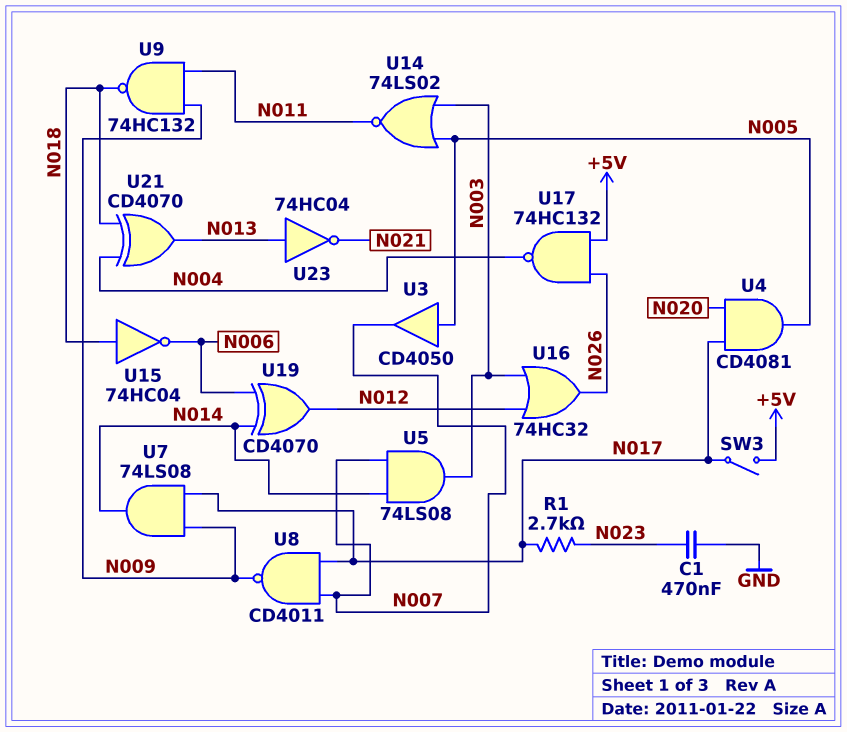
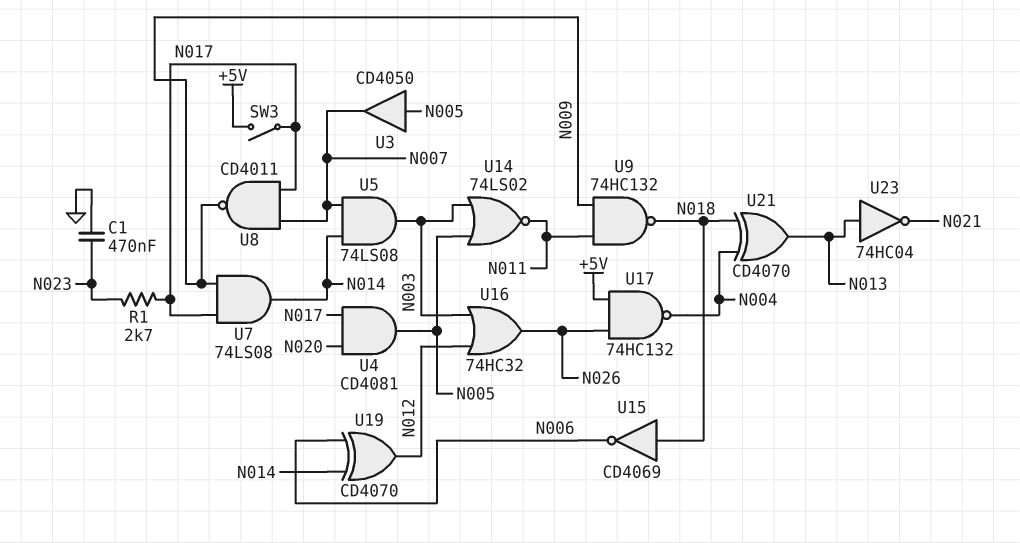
U15: NOT 74HC04 (in N018, out N006) -> NOT CD4069 (in N018, out N006)

